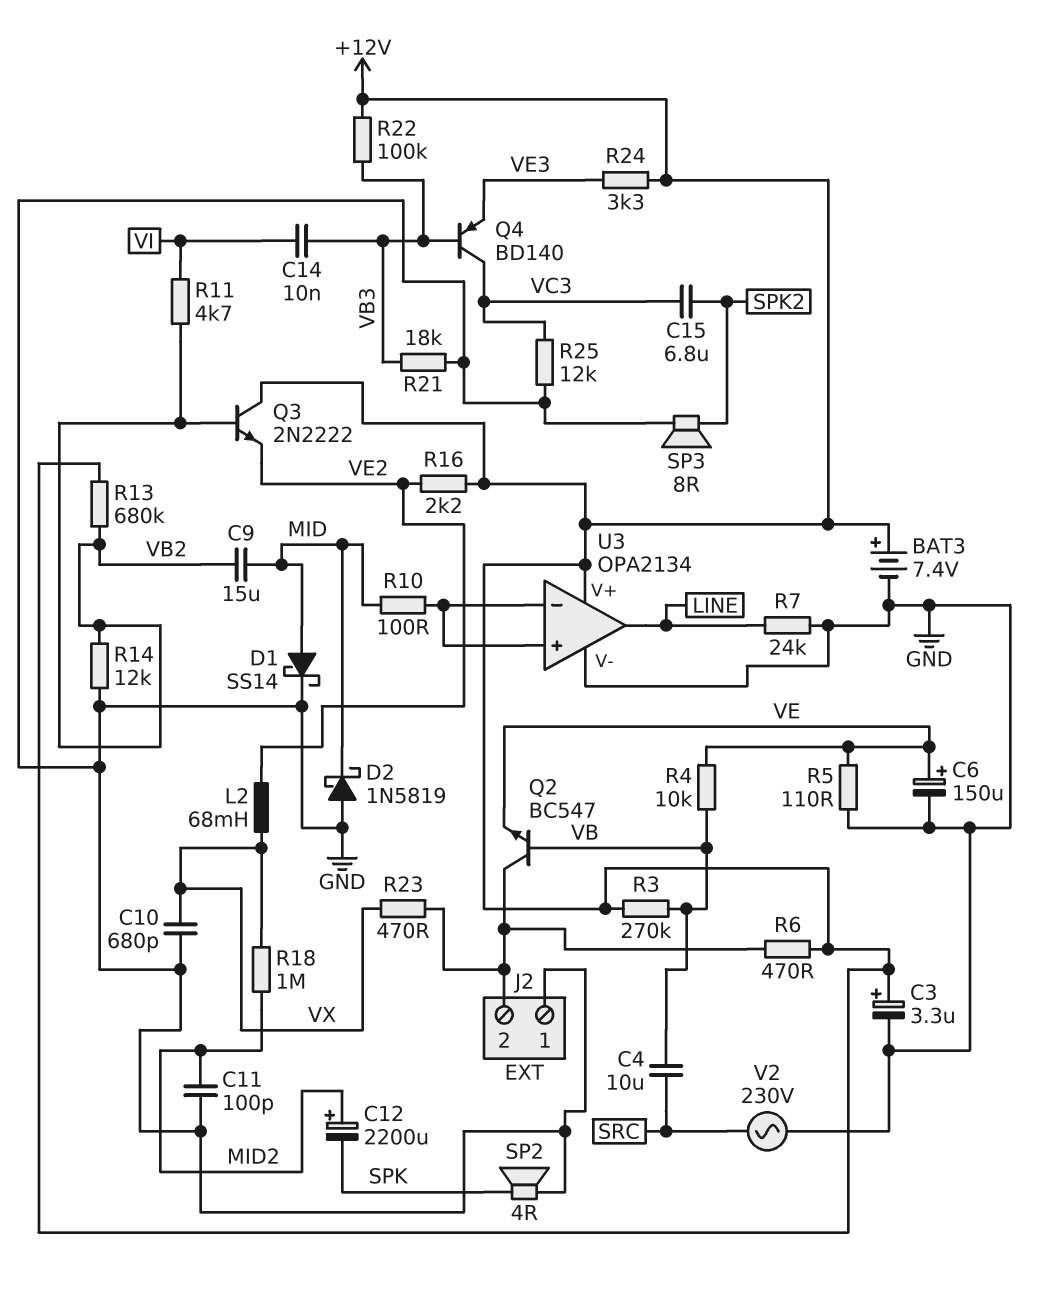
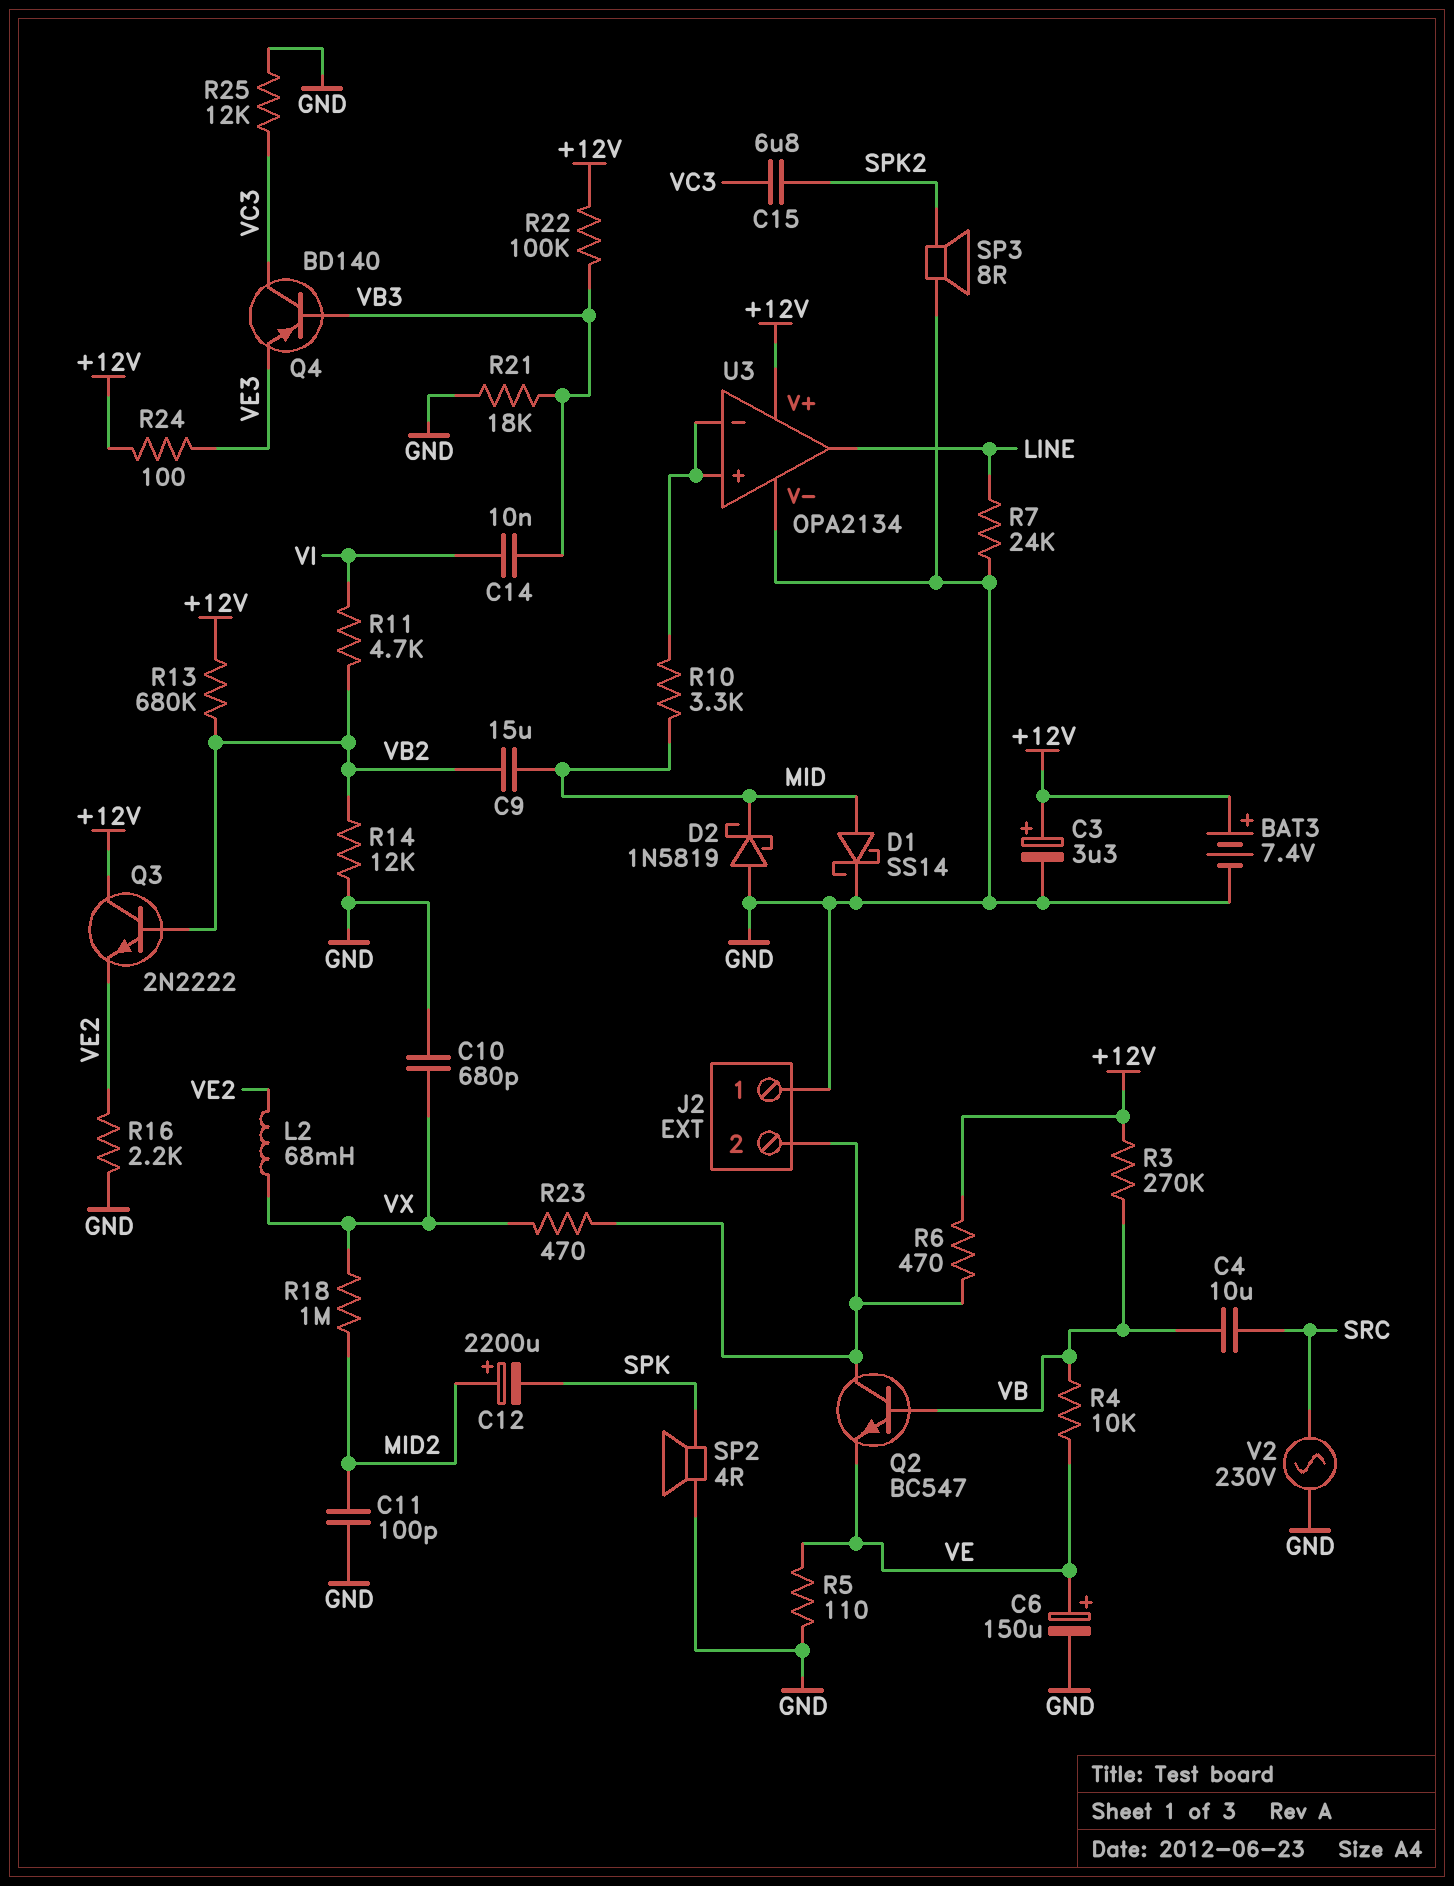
R10: 100 (MID, U3/in+) -> 3.3k (MID, U3/in+)
R16: 2.2k (+12V, VE2) -> 2.2k (GND, VE2)
R24: 3.3k (+12V, VE3) -> 100 (+12V, VE3)

